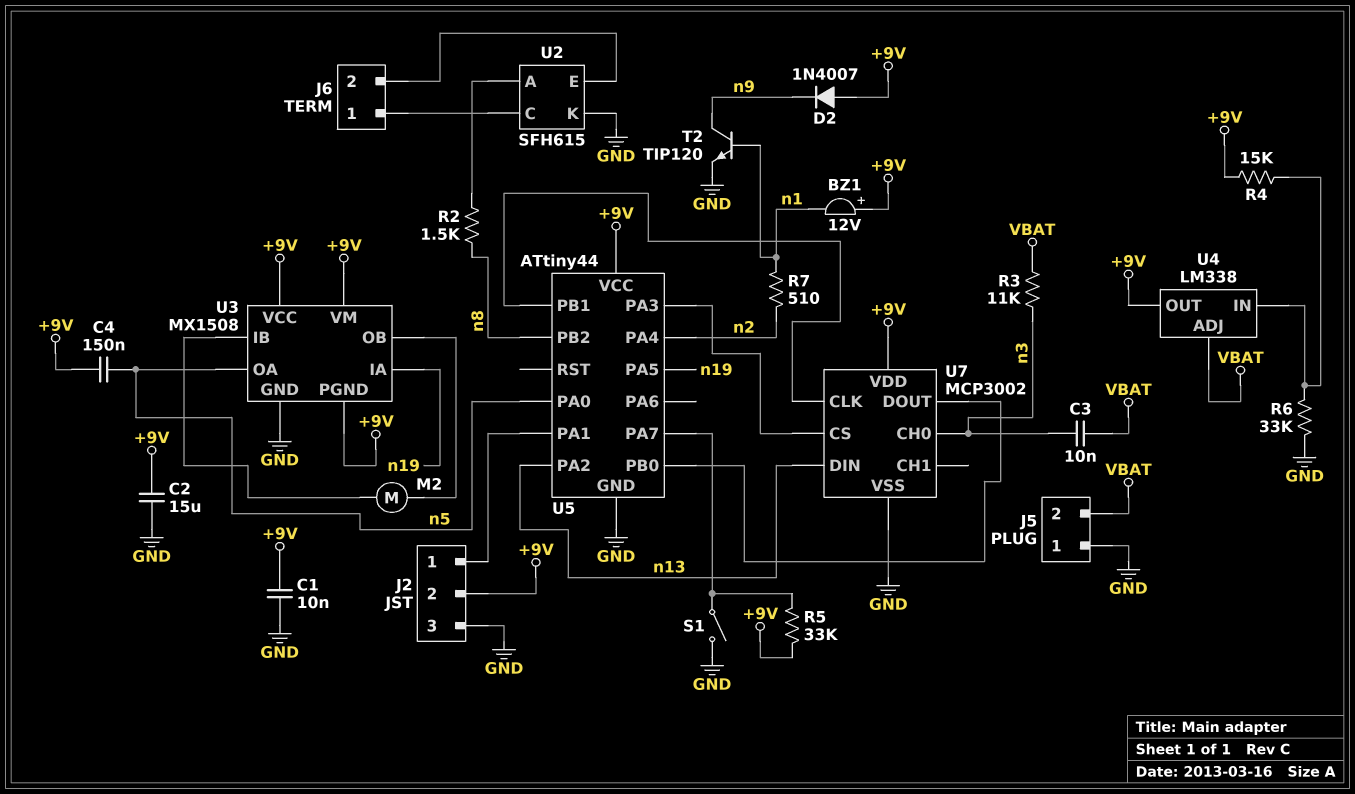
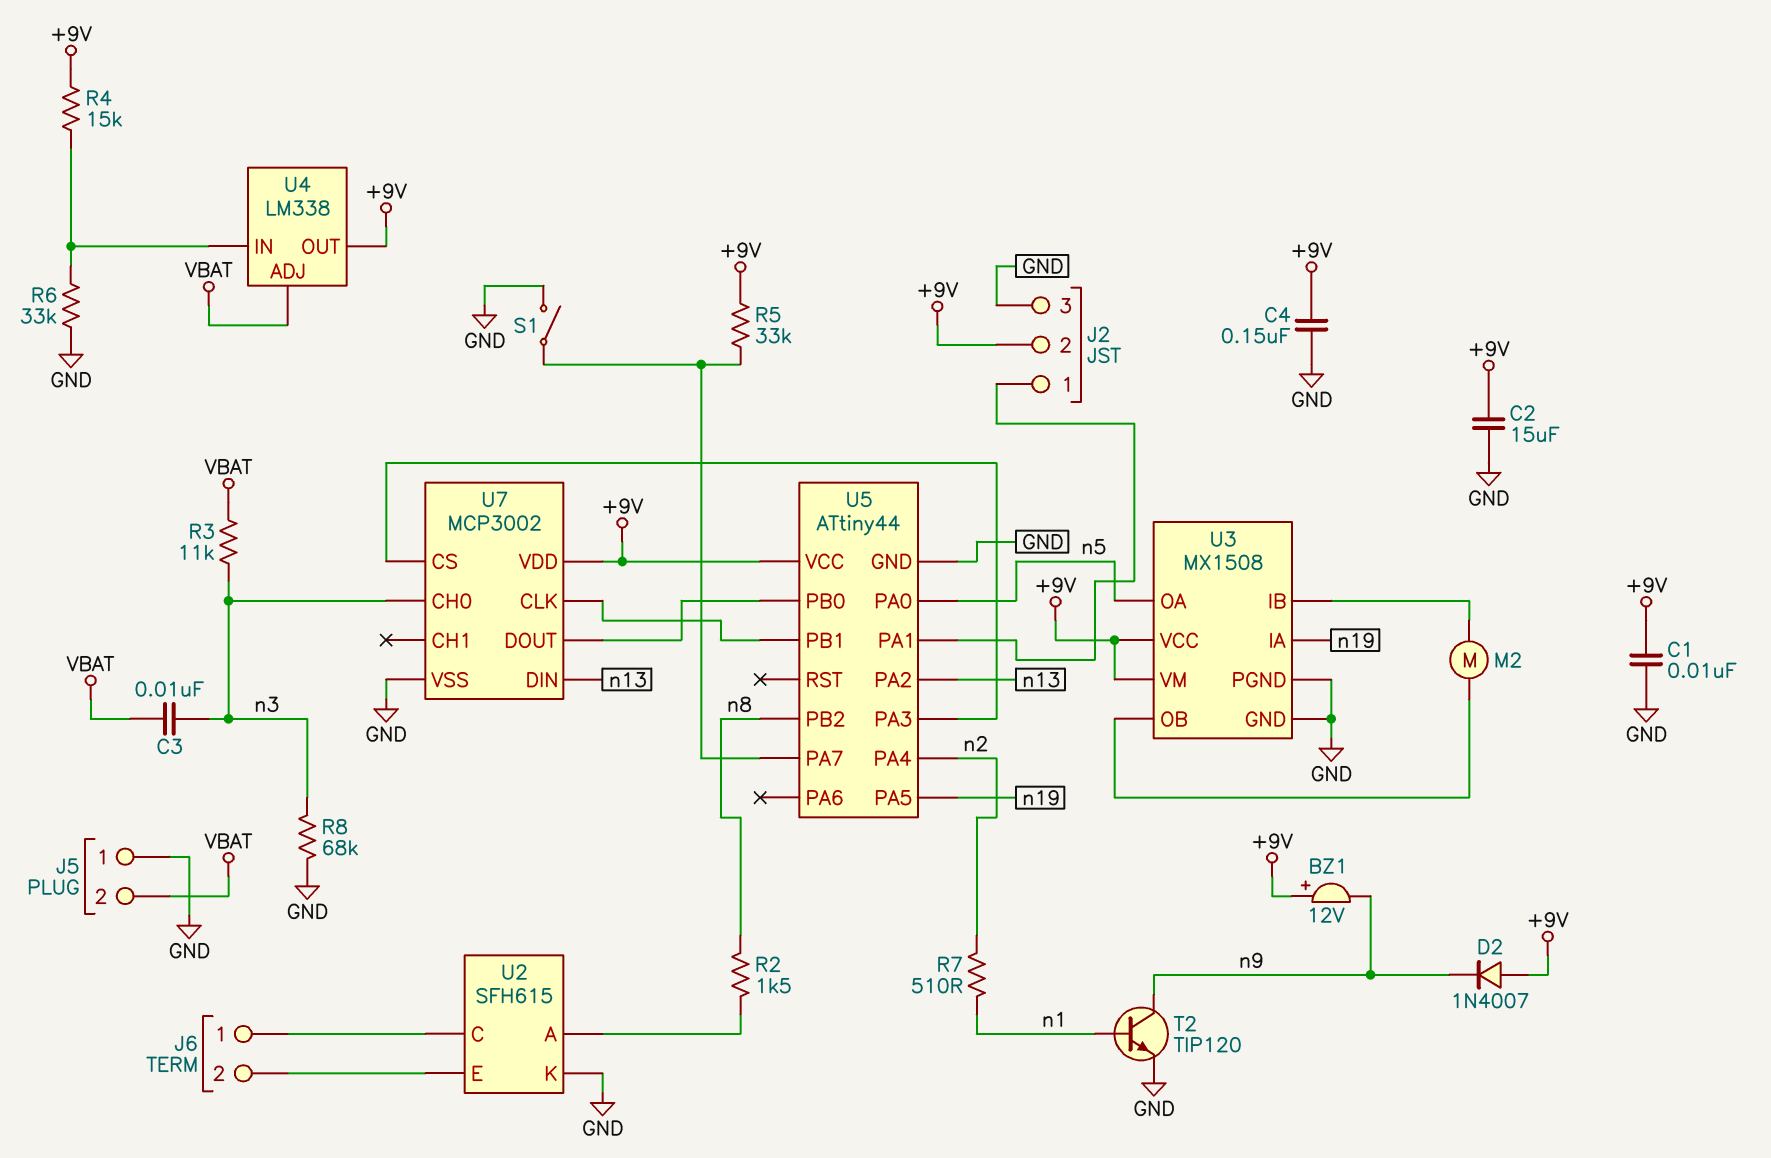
BZ1: buzzer 12V (plus +9V, minus n1) -> buzzer 12V (plus +9V, minus n9)
C4: 150nF (+9V, n5) -> 150nF (+9V, GND)
R8: none -> 68k (GND, n3)
U3 pin PGND: +9V -> GND

